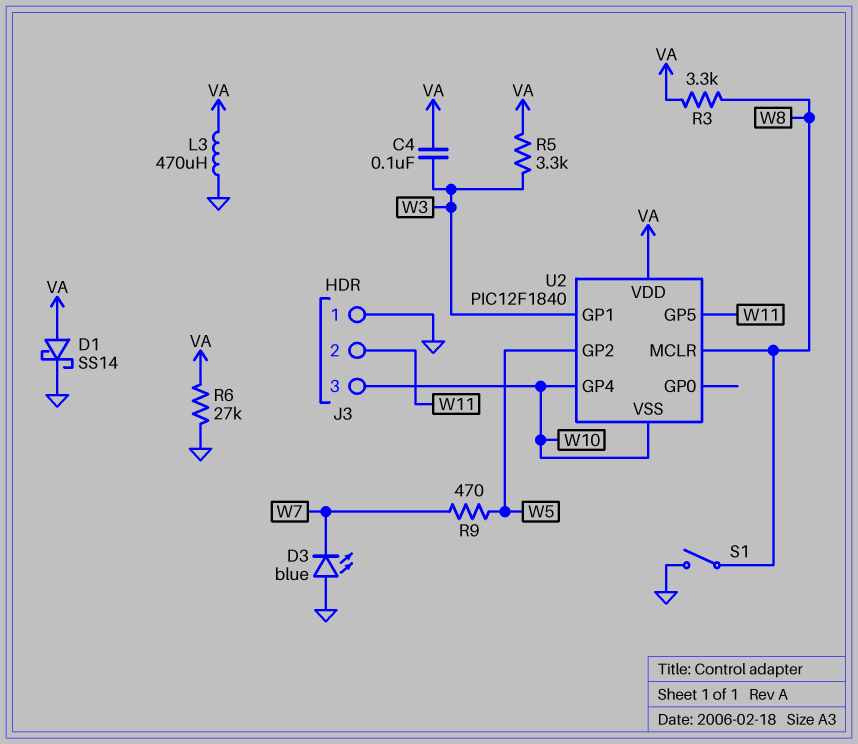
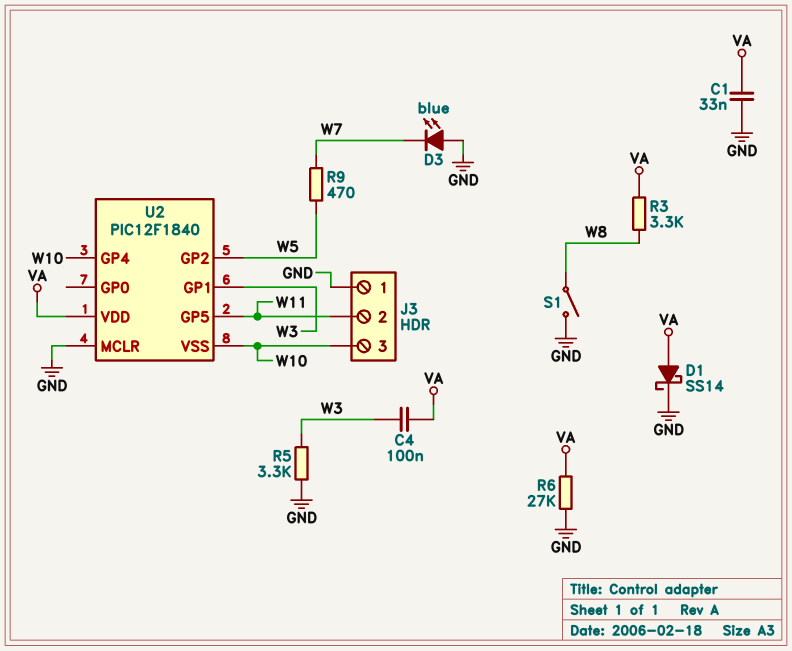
C1: none -> 33nF (GND, VA)
L3: 470uH (GND, VA) -> none
R5: 3.3k (VA, W3) -> 3.3k (GND, W3)
U2 pin MCLR: W8 -> GND

